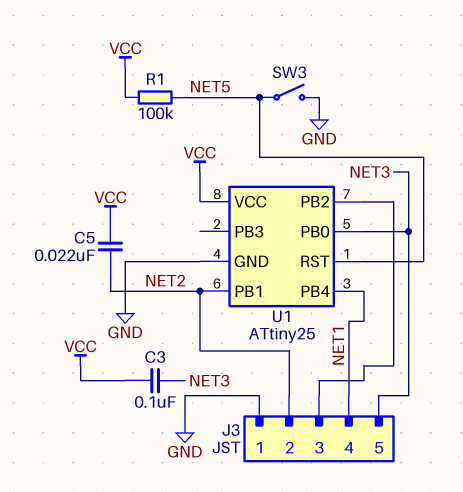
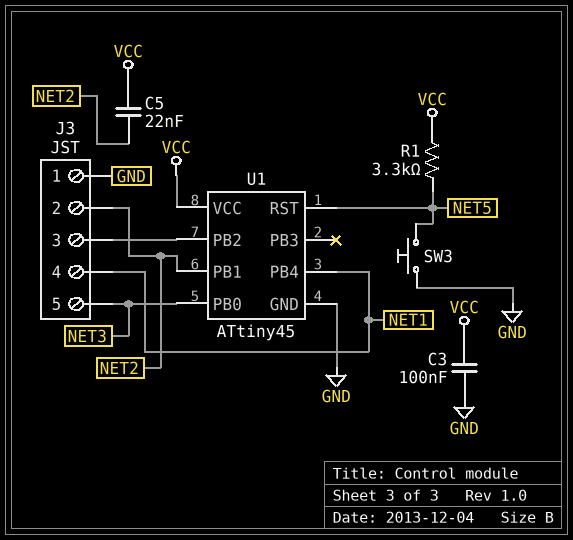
C3: 100nF (NET3, VCC) -> 100nF (GND, VCC)
R1: 100k (NET5, VCC) -> 3.3k (NET5, VCC)
SW3: switch (GND, NET5) -> button (GND, NET5)
U1: ATtiny25 -> ATtiny45

